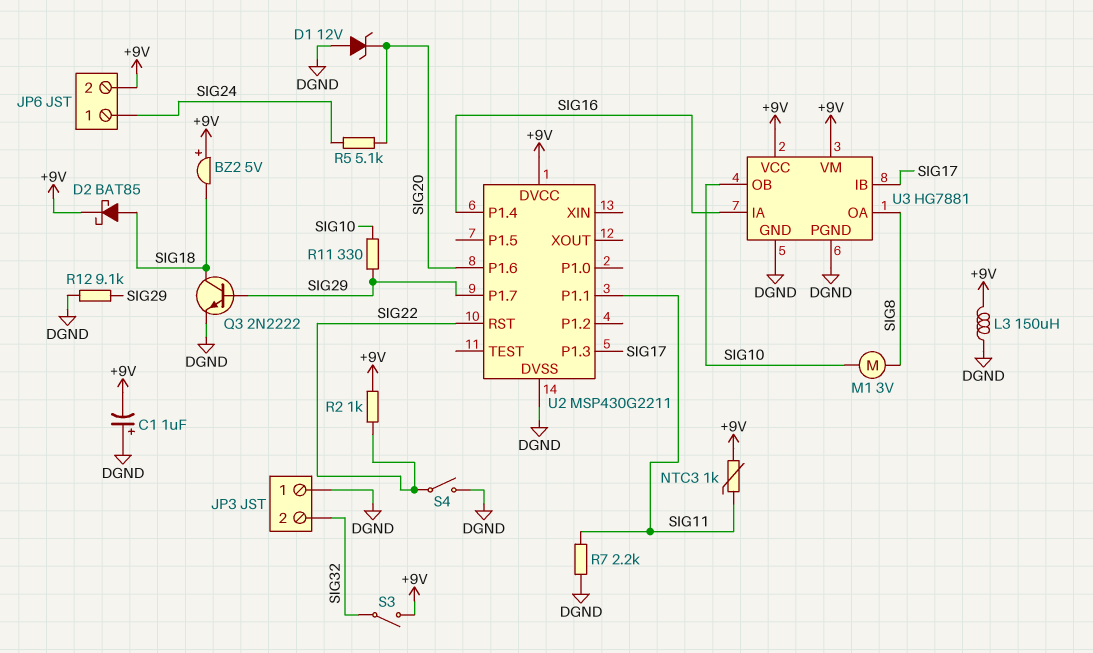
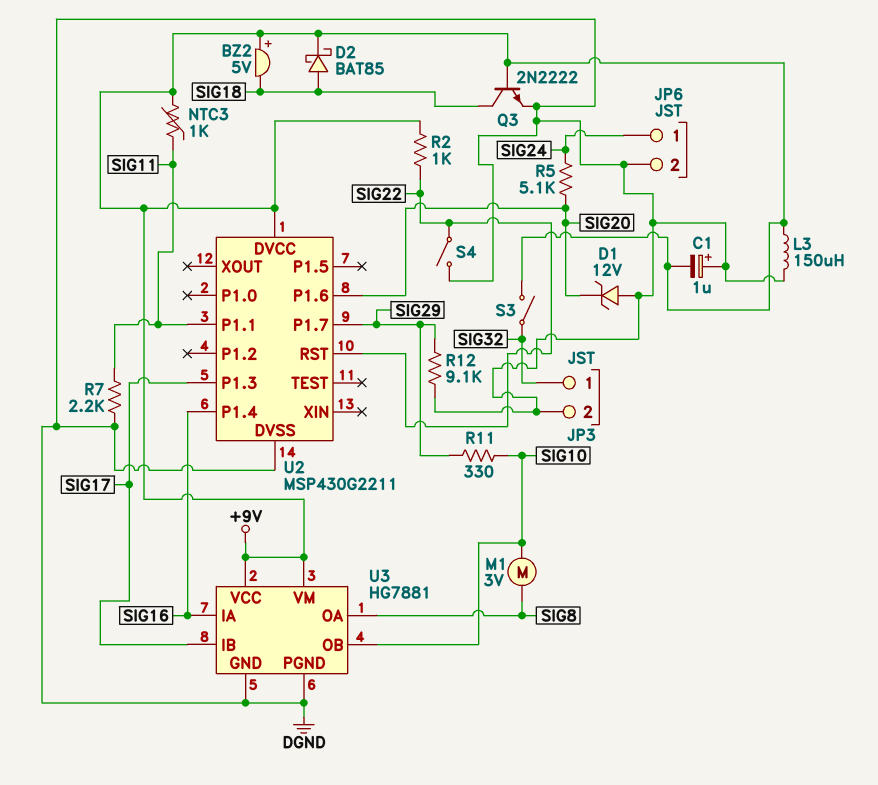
JP3 pin 1: DGND -> SIG32
JP3 pin 2: SIG32 -> DGND
JP6 pin 2: +9V -> DGND
Q3: NPN 2N2222 (B SIG29, C SIG18, E DGND) -> NPN 2N2222 (B +9V, C SIG18, E DGND)

